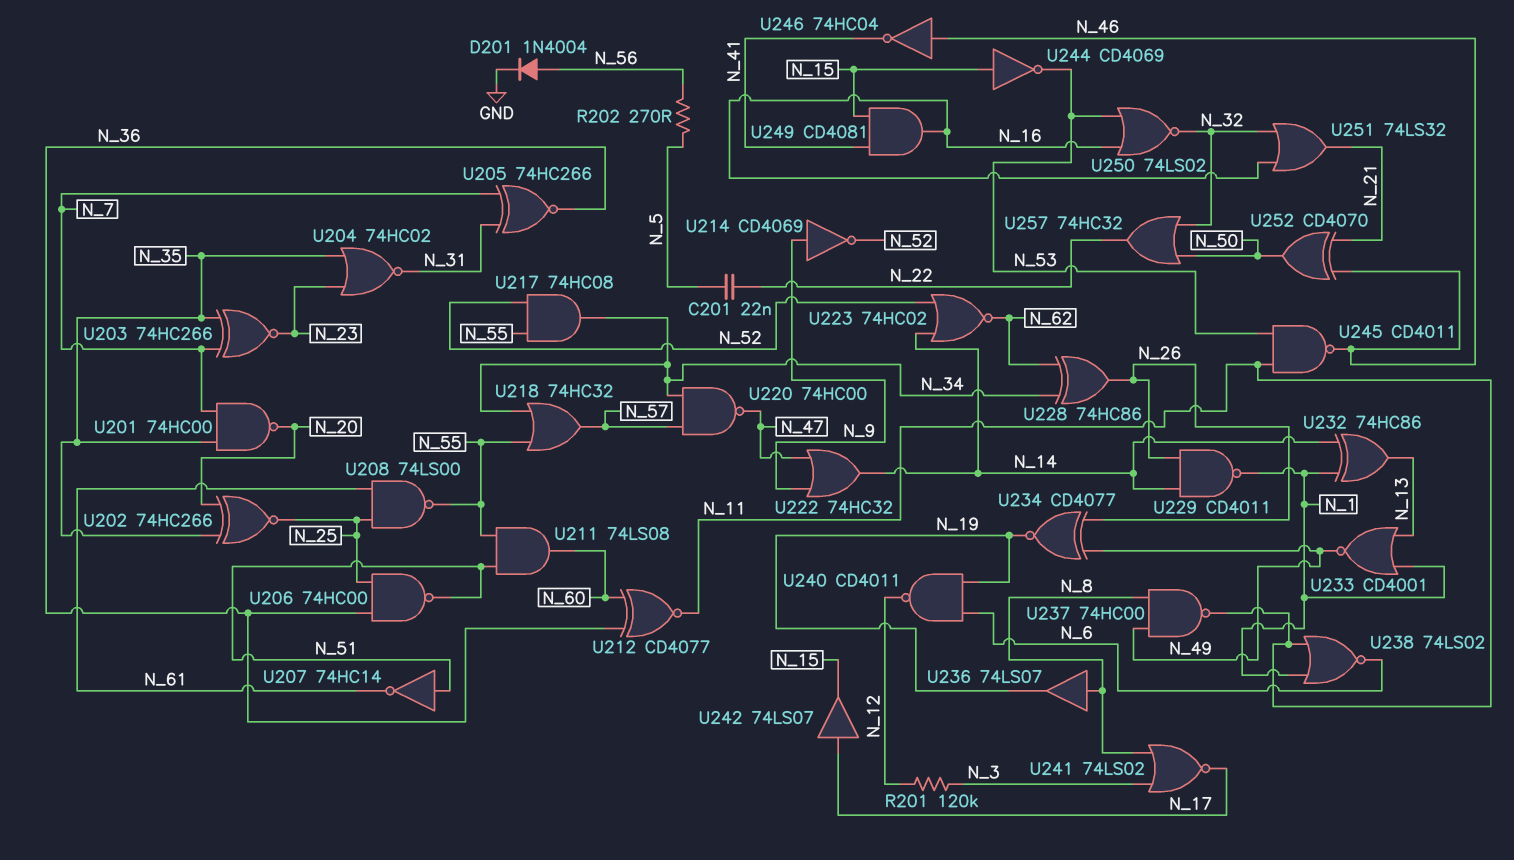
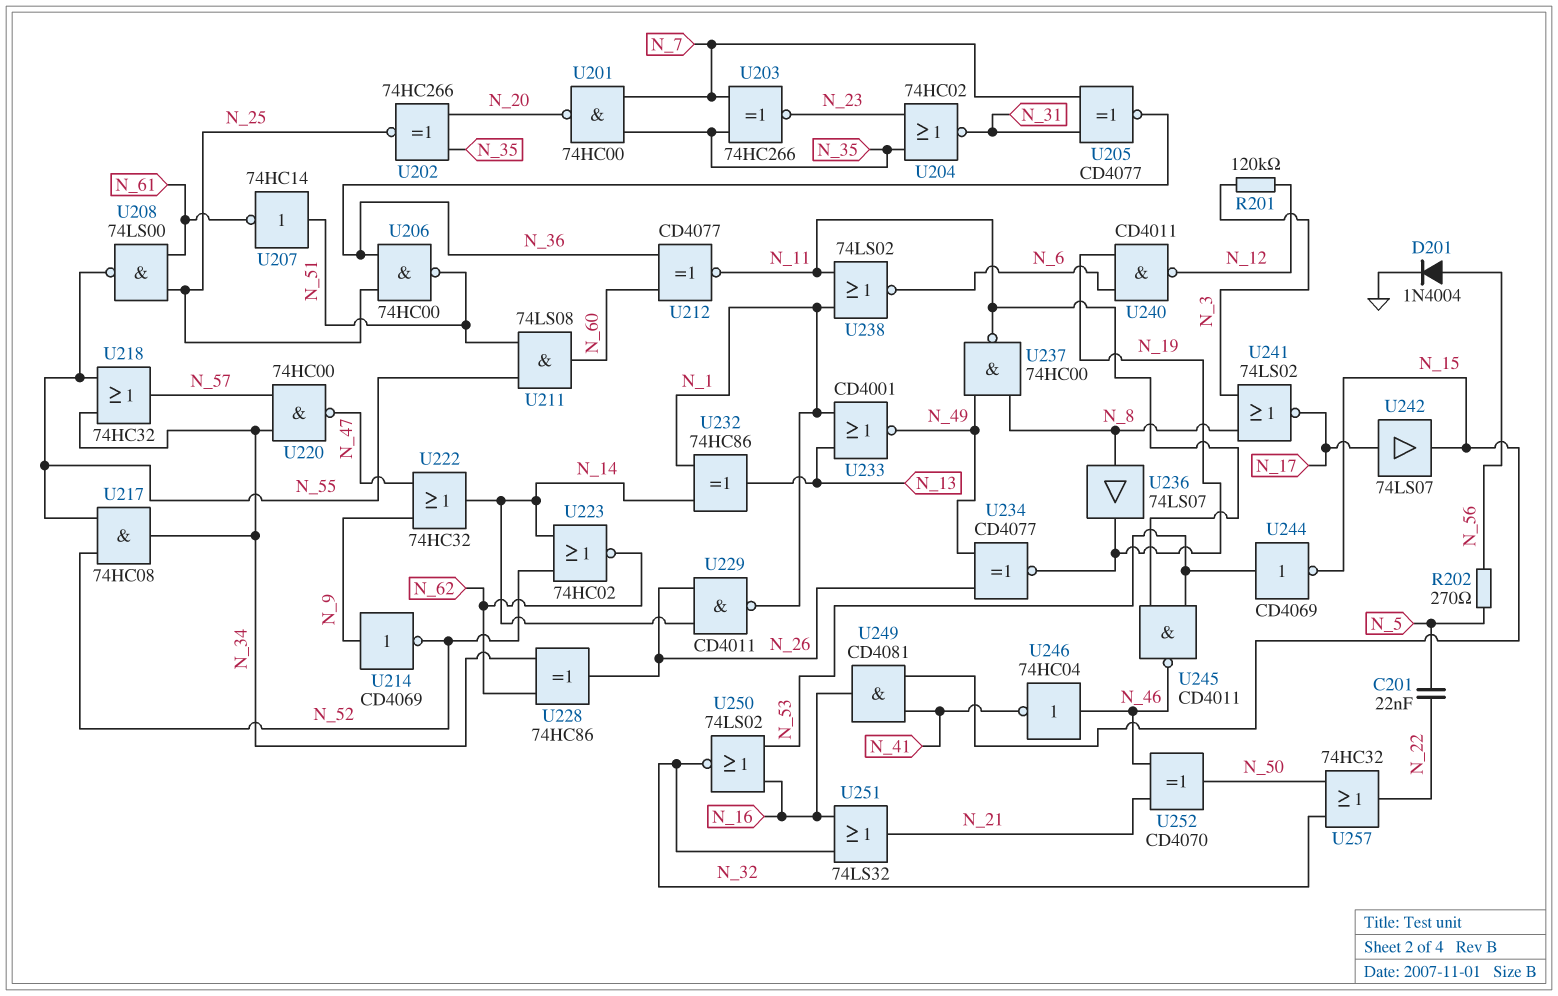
U205: XNOR 74HC266 (in N_7, in N_31, out N_36) -> XNOR CD4077 (in N_7, in N_31, out N_36)
U244: NOT CD4069 (in N_15, out N_53) -> NOT CD4069 (in N_53, out N_15)

